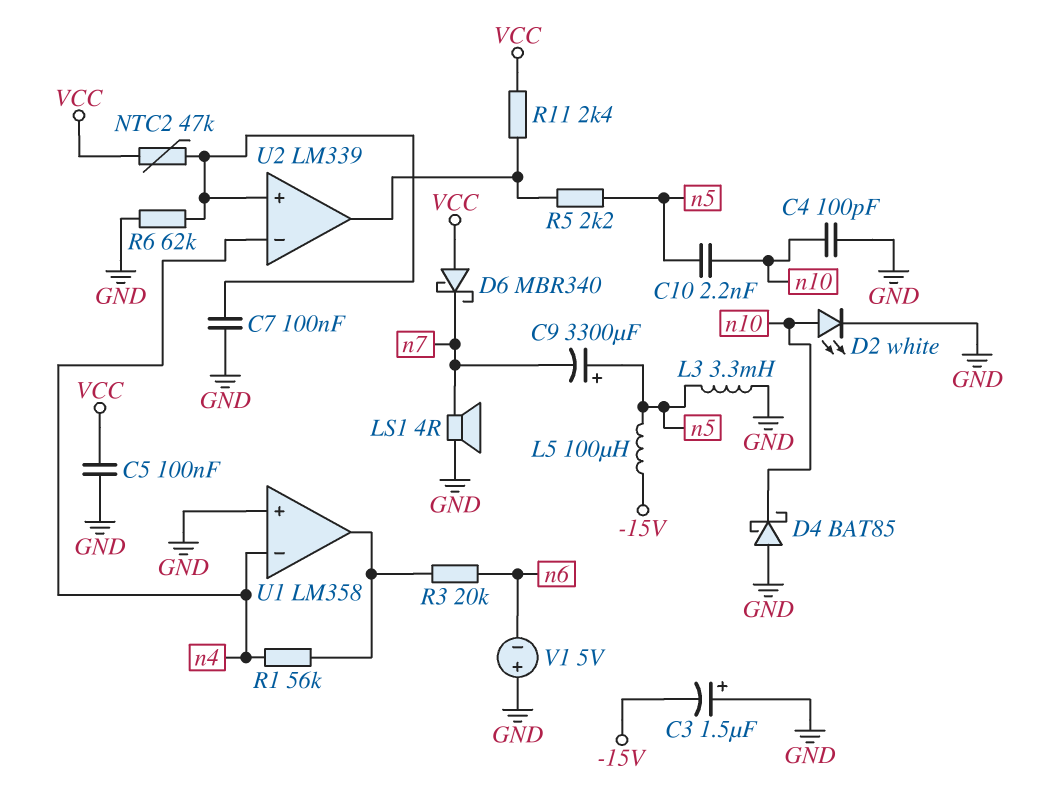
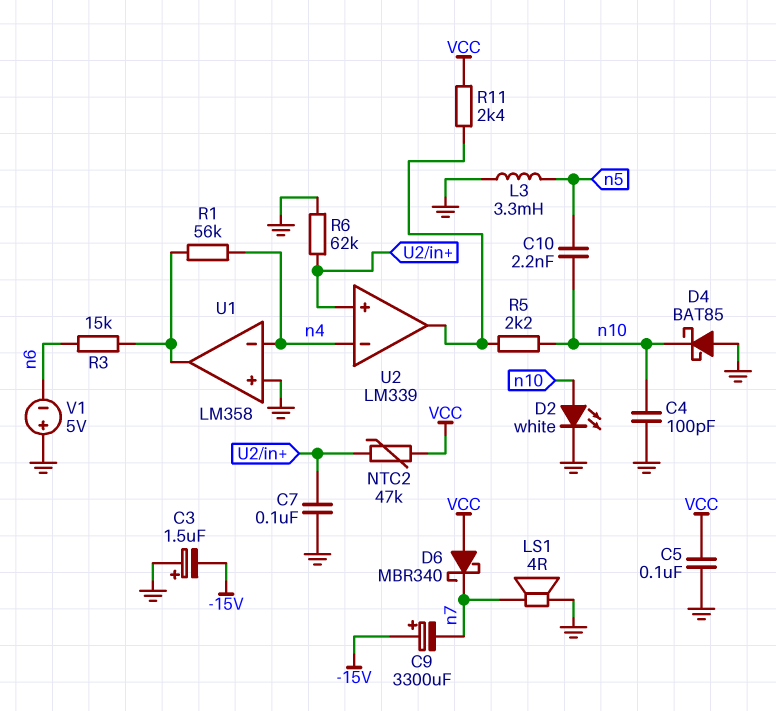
C9: 3300uF (plus n5, minus n7) -> 3300uF (plus -15V, minus n7)
L5: 100uH (-15V, n5) -> none
R3: 20k (U1/out, n6) -> 15k (U1/out, n6)
R5: 2.2k (U2/out, n5) -> 2.2k (U2/out, n10)

